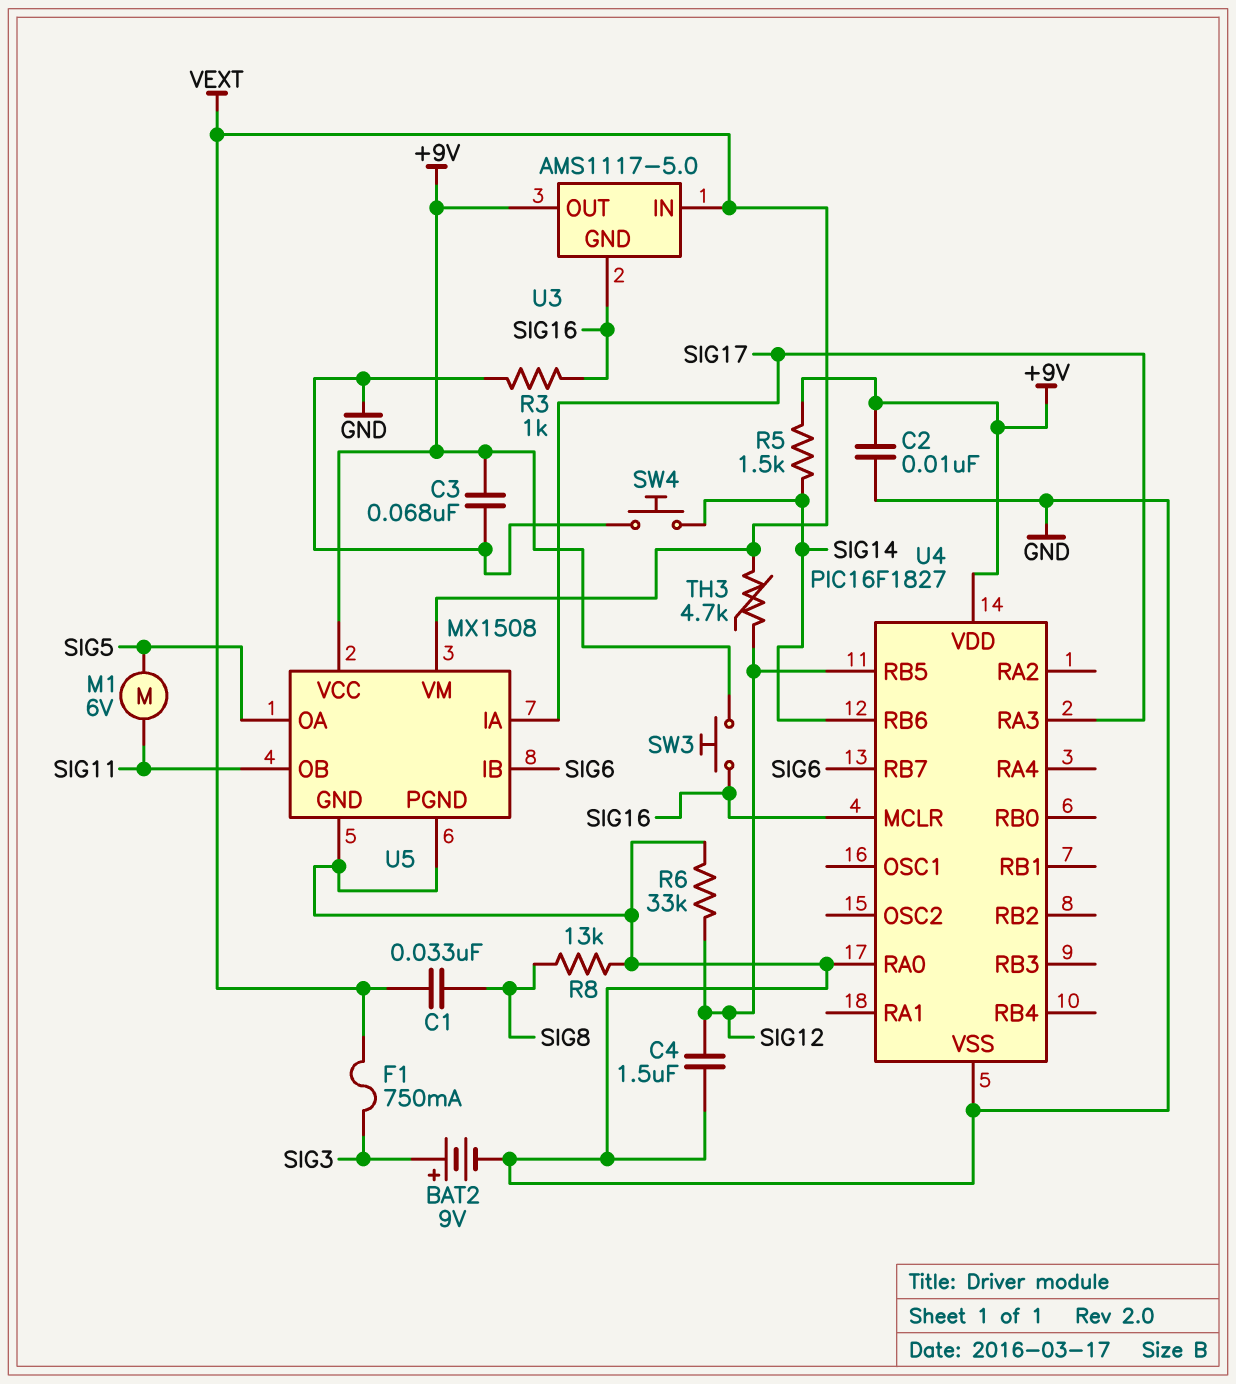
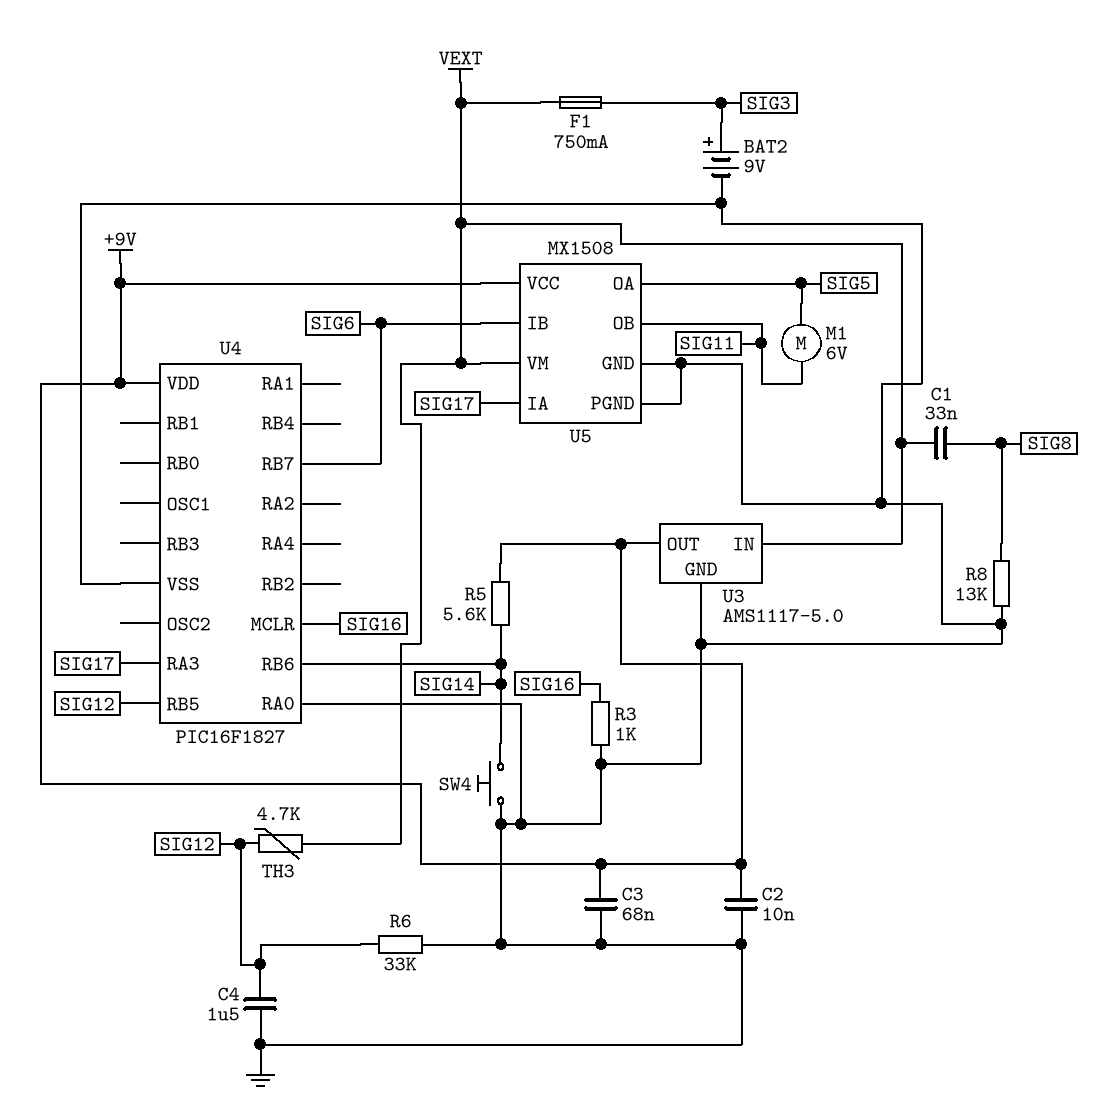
R5: 1.5k (+9V, SIG14) -> 5.6k (+9V, SIG14)
SW3: button (+9V, SIG16) -> none
U3 pin GND: SIG16 -> GND

